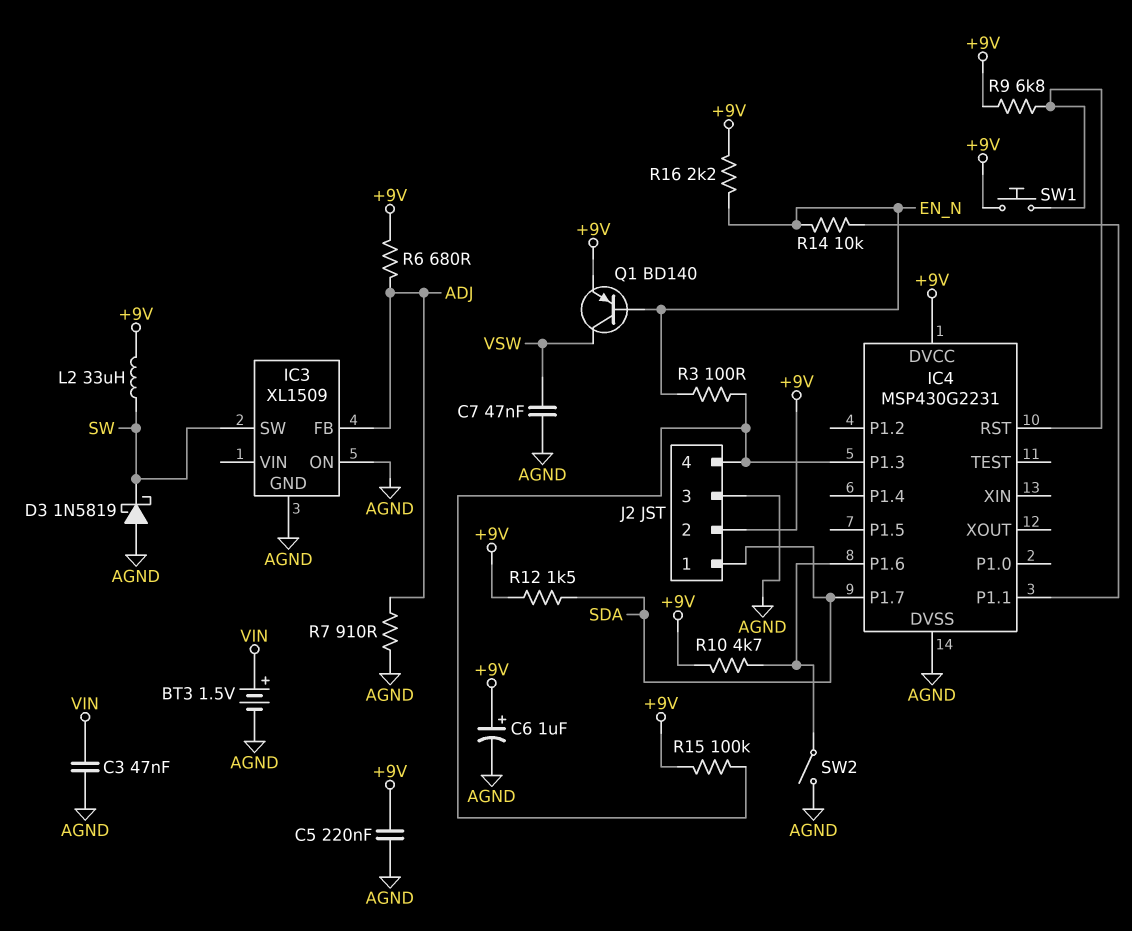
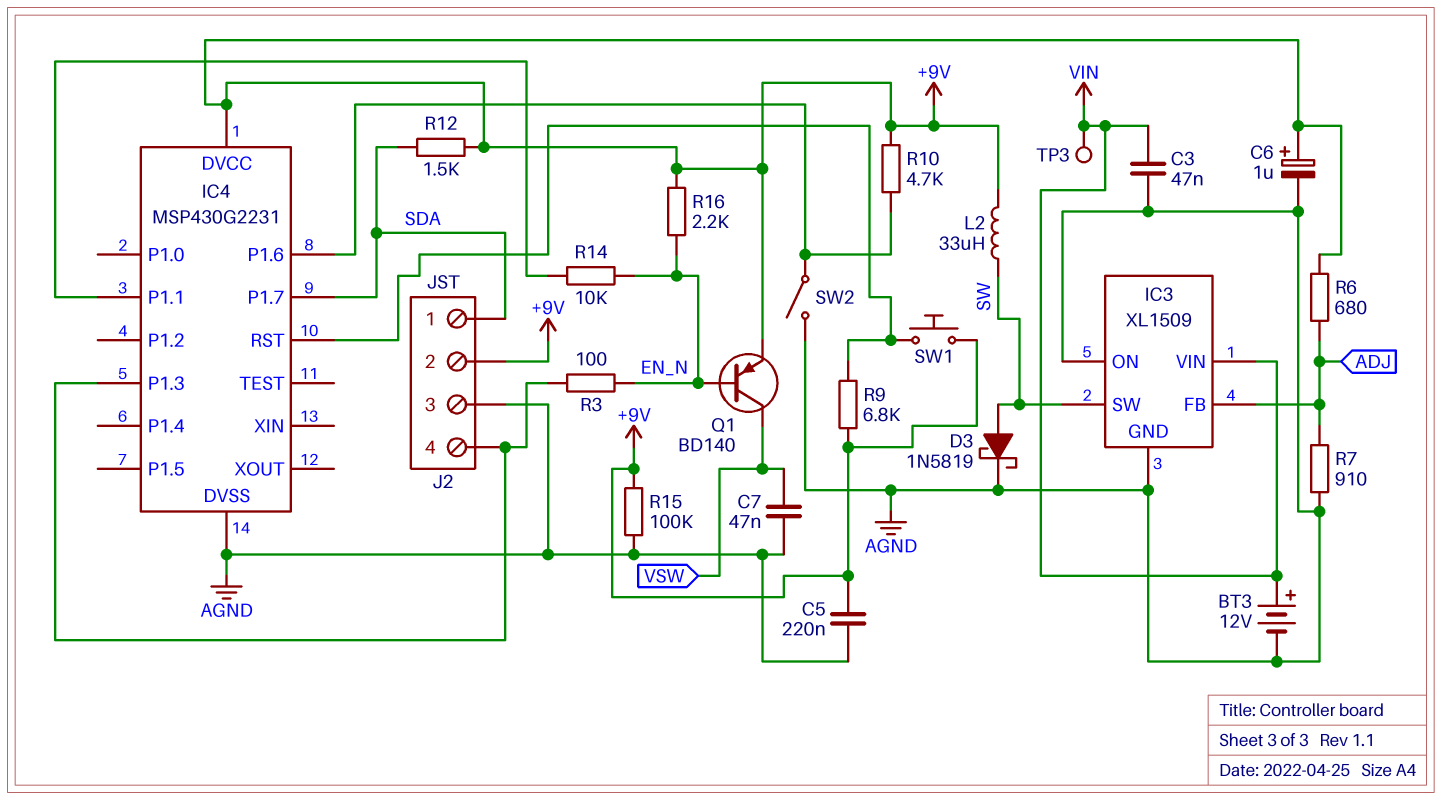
BT3: 1.5V (plus VIN, minus AGND) -> 12V (plus VIN, minus AGND)
D3: schottky 1N5819 (A AGND, K SW) -> schottky 1N5819 (A SW, K AGND)
IC3 pin VIN: none -> VIN
R15: 100k (+9V, IC4/P1.3) -> 100k (+9V, AGND)
TP3: none -> test point (VIN)

